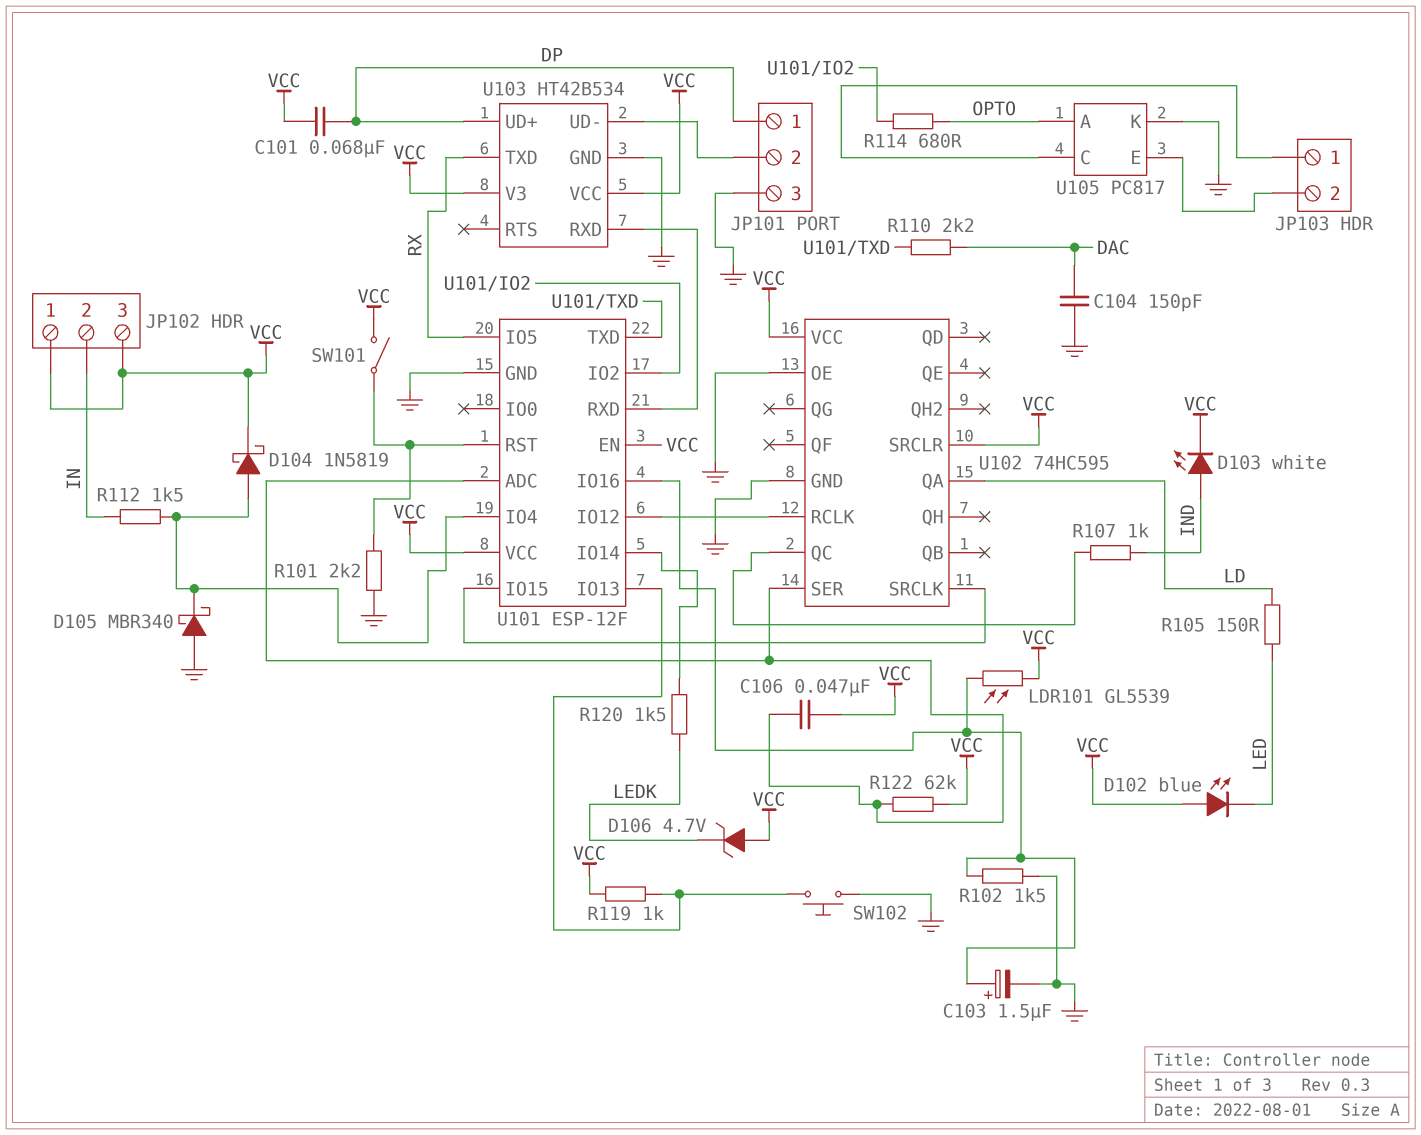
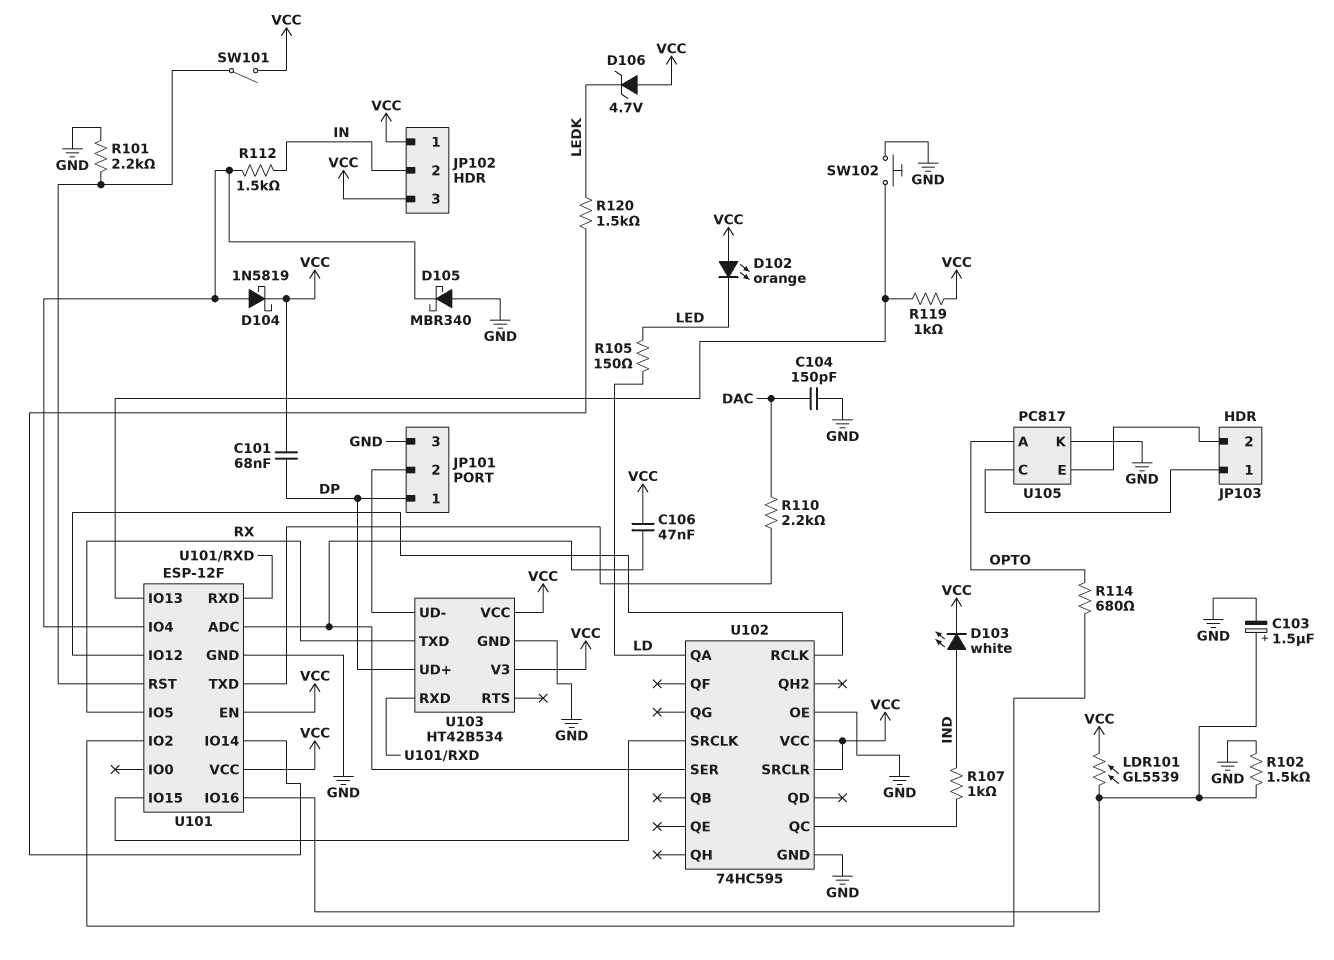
D102: LED blue (A VCC, K LED) -> LED orange (A VCC, K LED)
R122: 62k (U101/ADC, VCC) -> none

